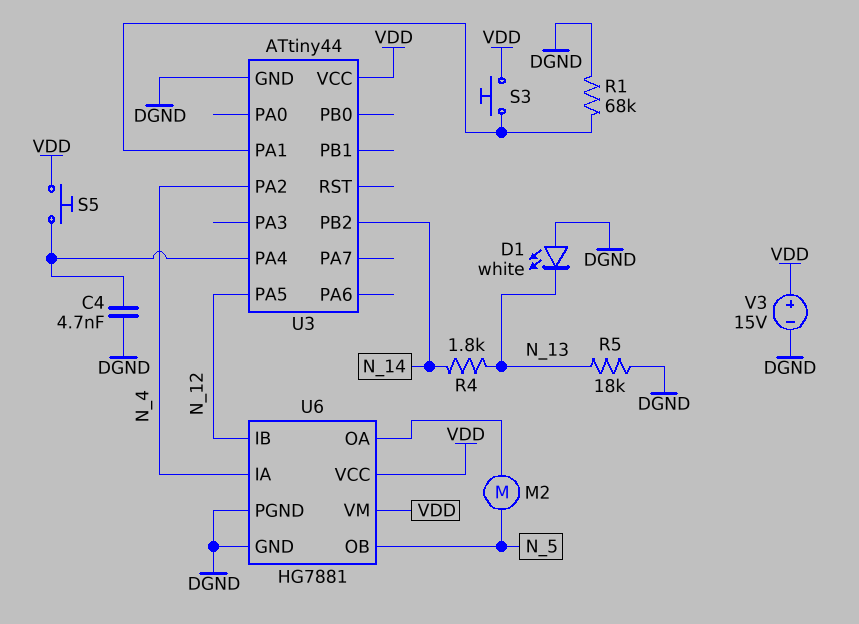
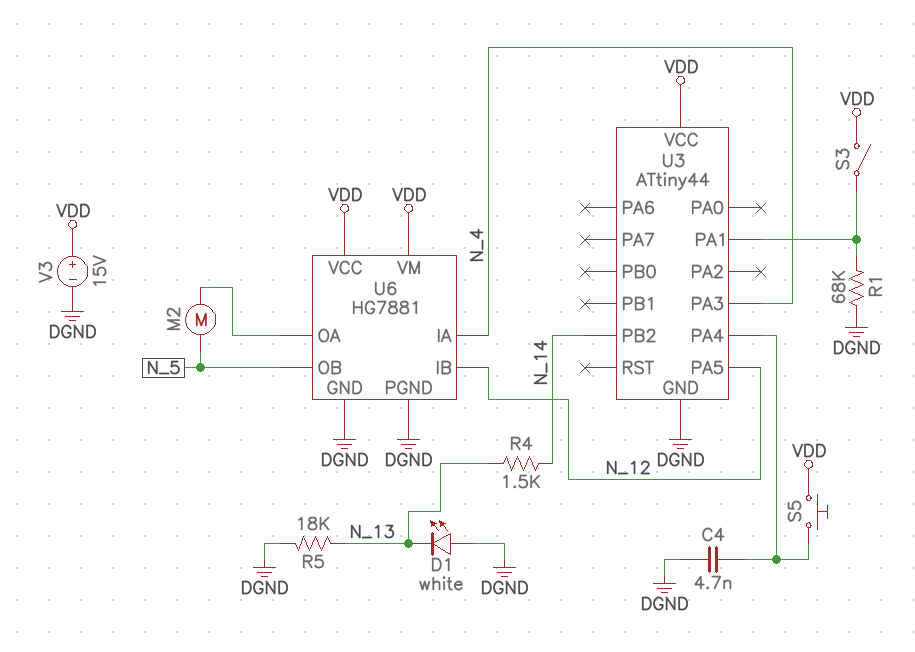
R4: 1.8k (N_13, N_14) -> 1.5k (N_13, N_14)
S3: button (U3/PA1, VDD) -> switch (U3/PA1, VDD)
U3 pin PA2: N_4 -> none
U3 pin PA3: none -> N_4

